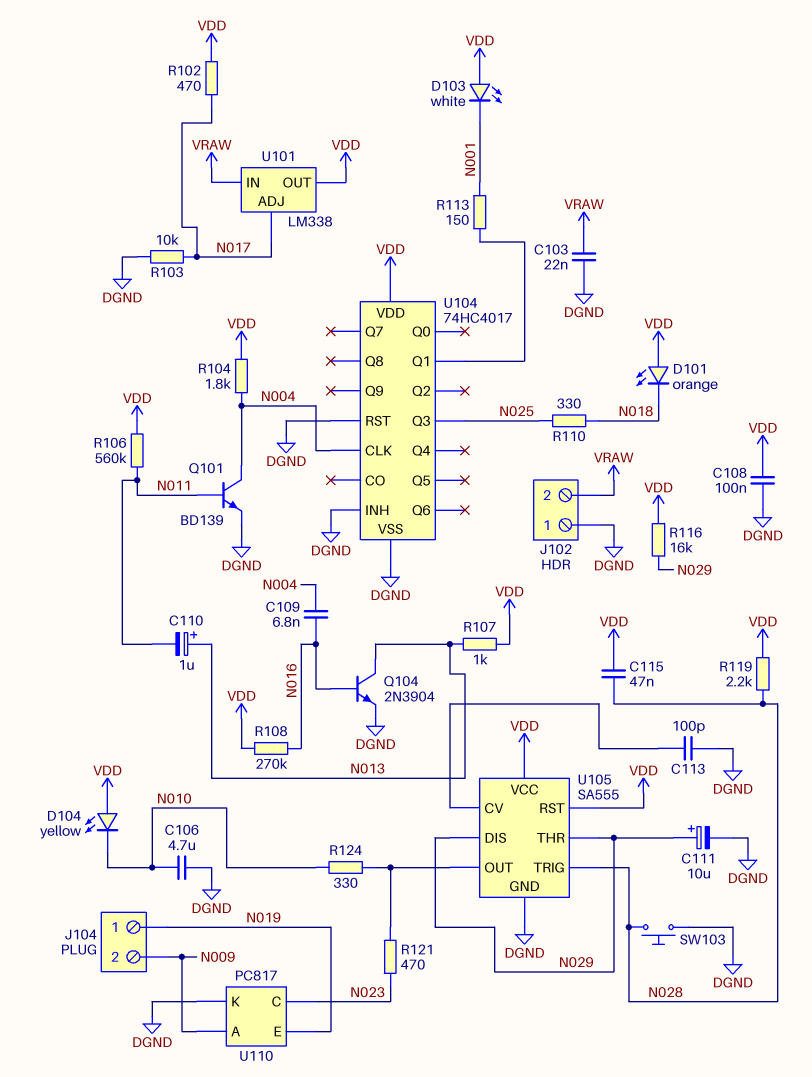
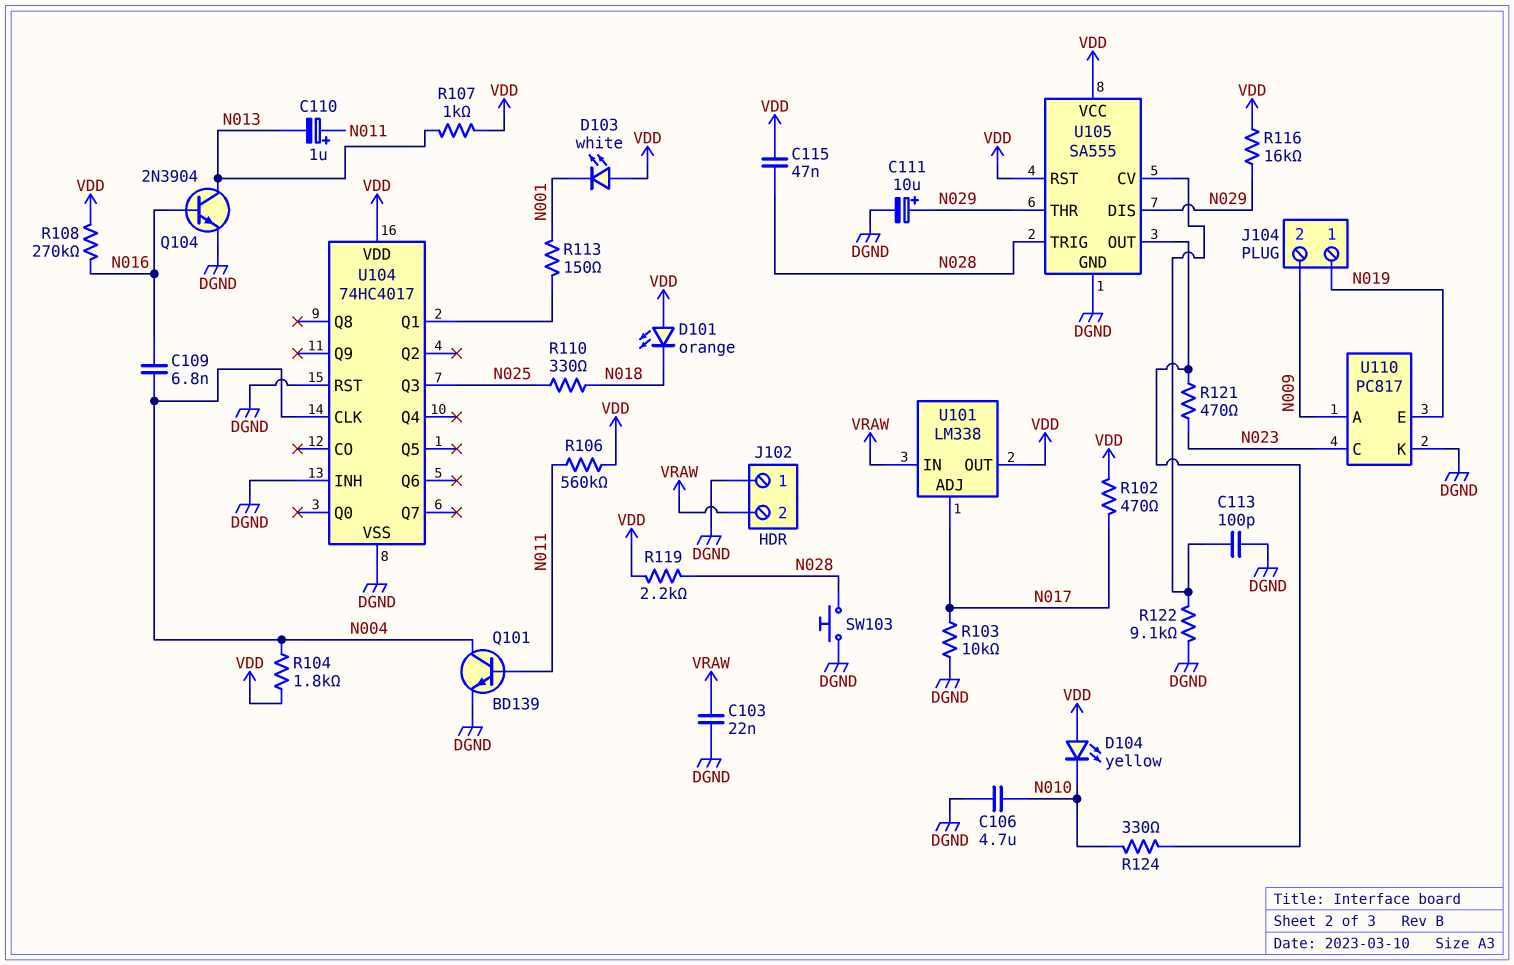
C108: 100nF (DGND, VDD) -> none
C110: 1uF (plus N013, minus N011) -> 1uF (plus N011, minus N013)
R122: none -> 9.1k (DGND, U105/CV)

